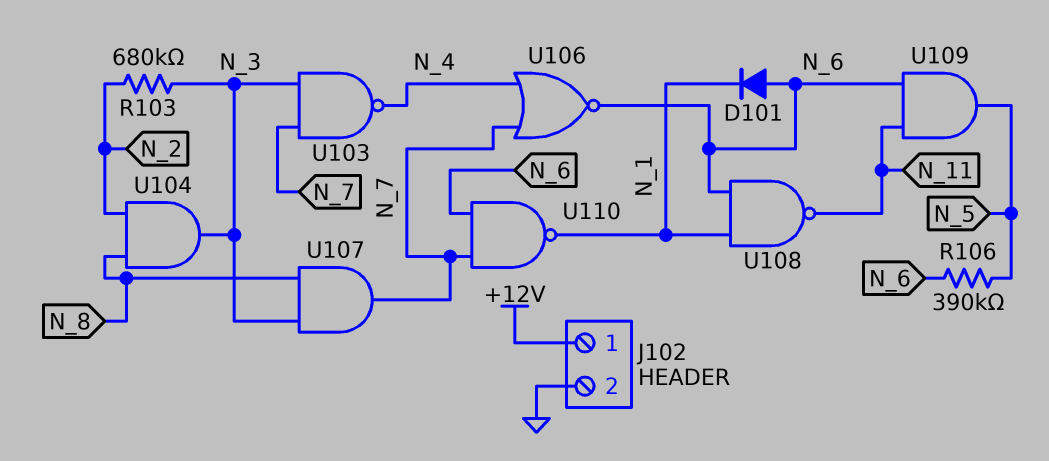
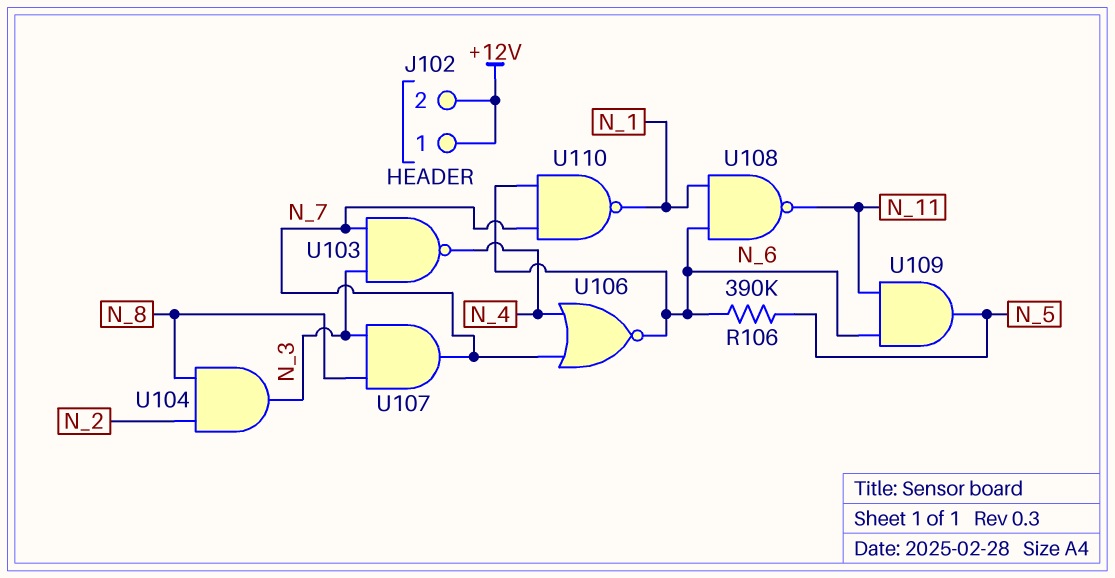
D101: diode (A N_6, K N_1) -> none
J102 pin 2: GND -> +12V
R103: 680k (N_2, N_3) -> none

